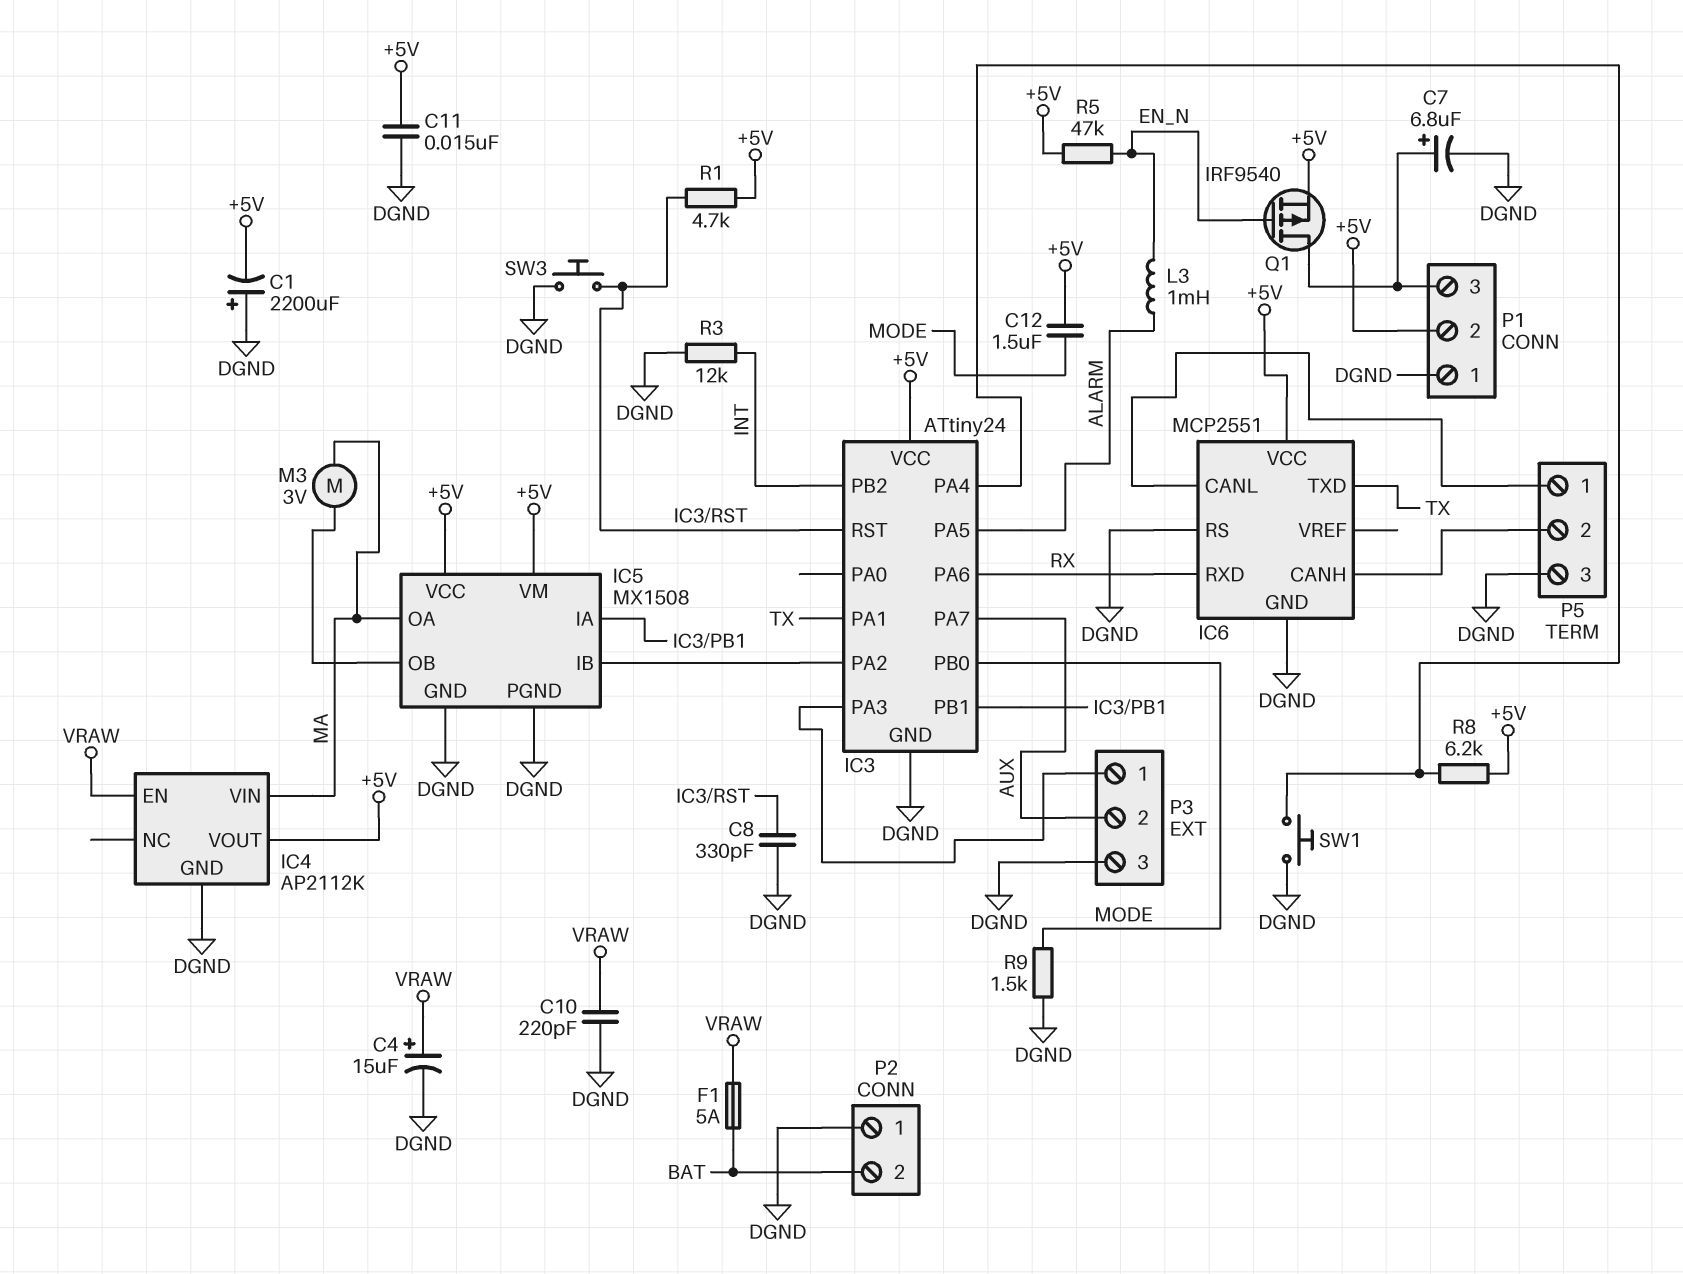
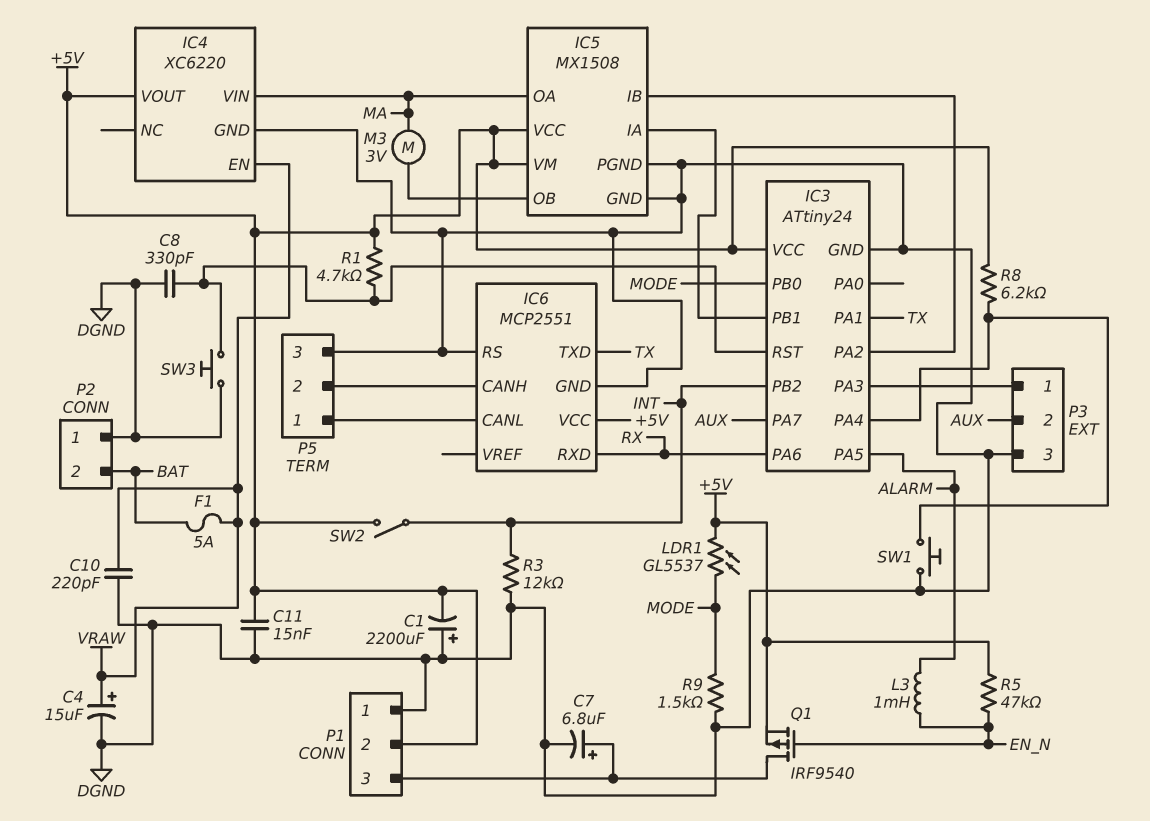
C12: 1.5uF (+5V, MODE) -> none
IC4: AP2112K -> XC6220
LDR1: none -> GL5537 (+5V, MODE)
SW2: none -> switch (+5V, INT)

